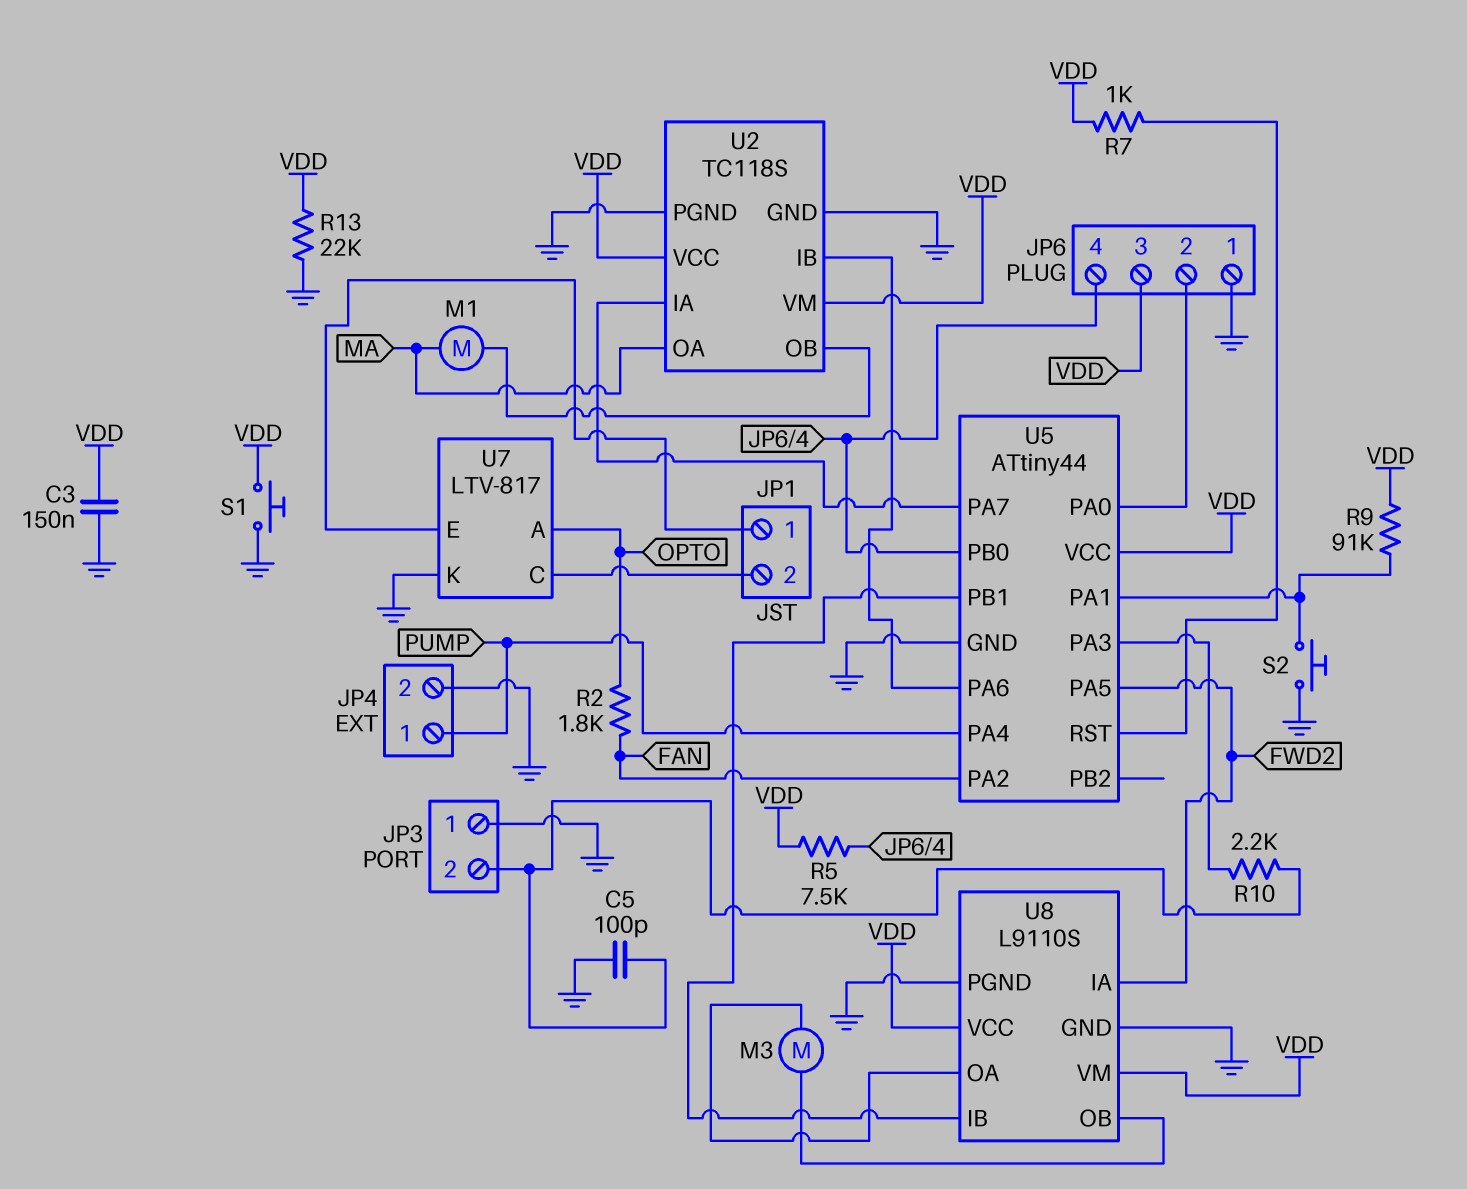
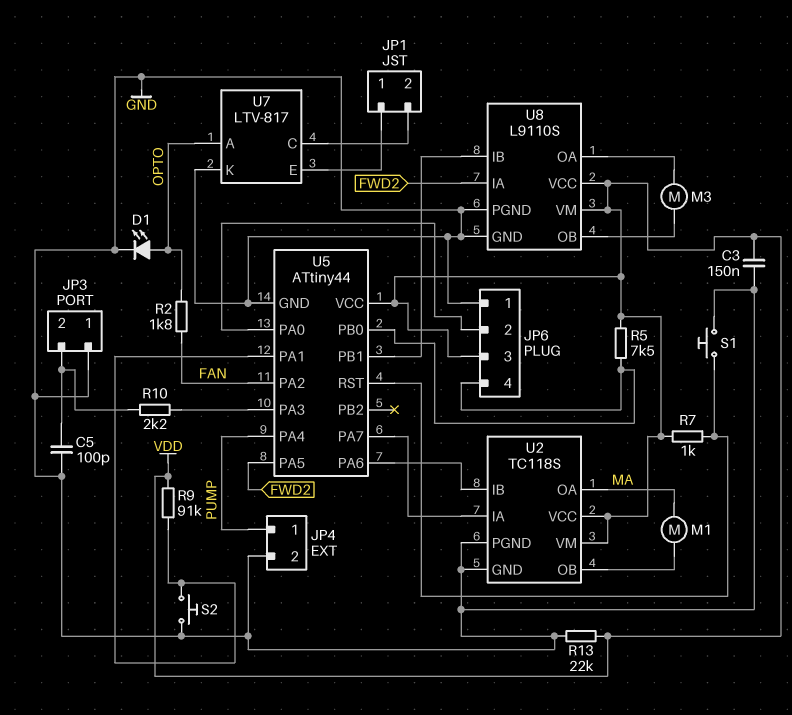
D1: none -> LED (A OPTO, K GND)
S1: button (GND, VDD) -> button (GND, U5/RST)

